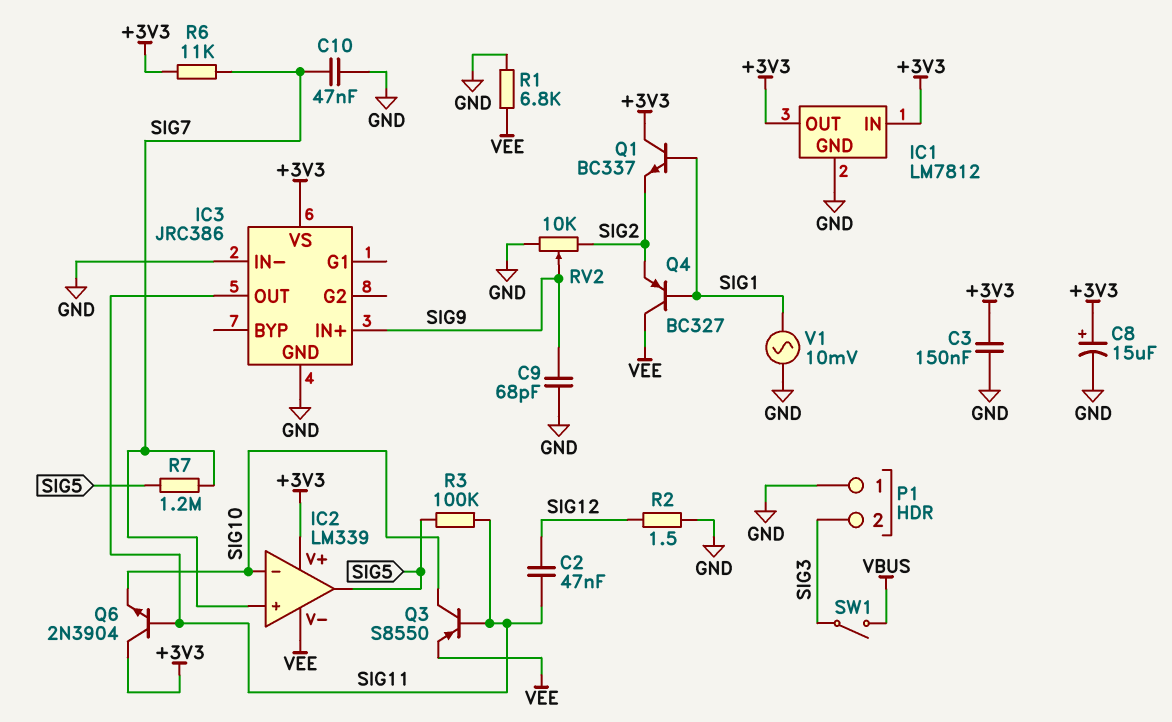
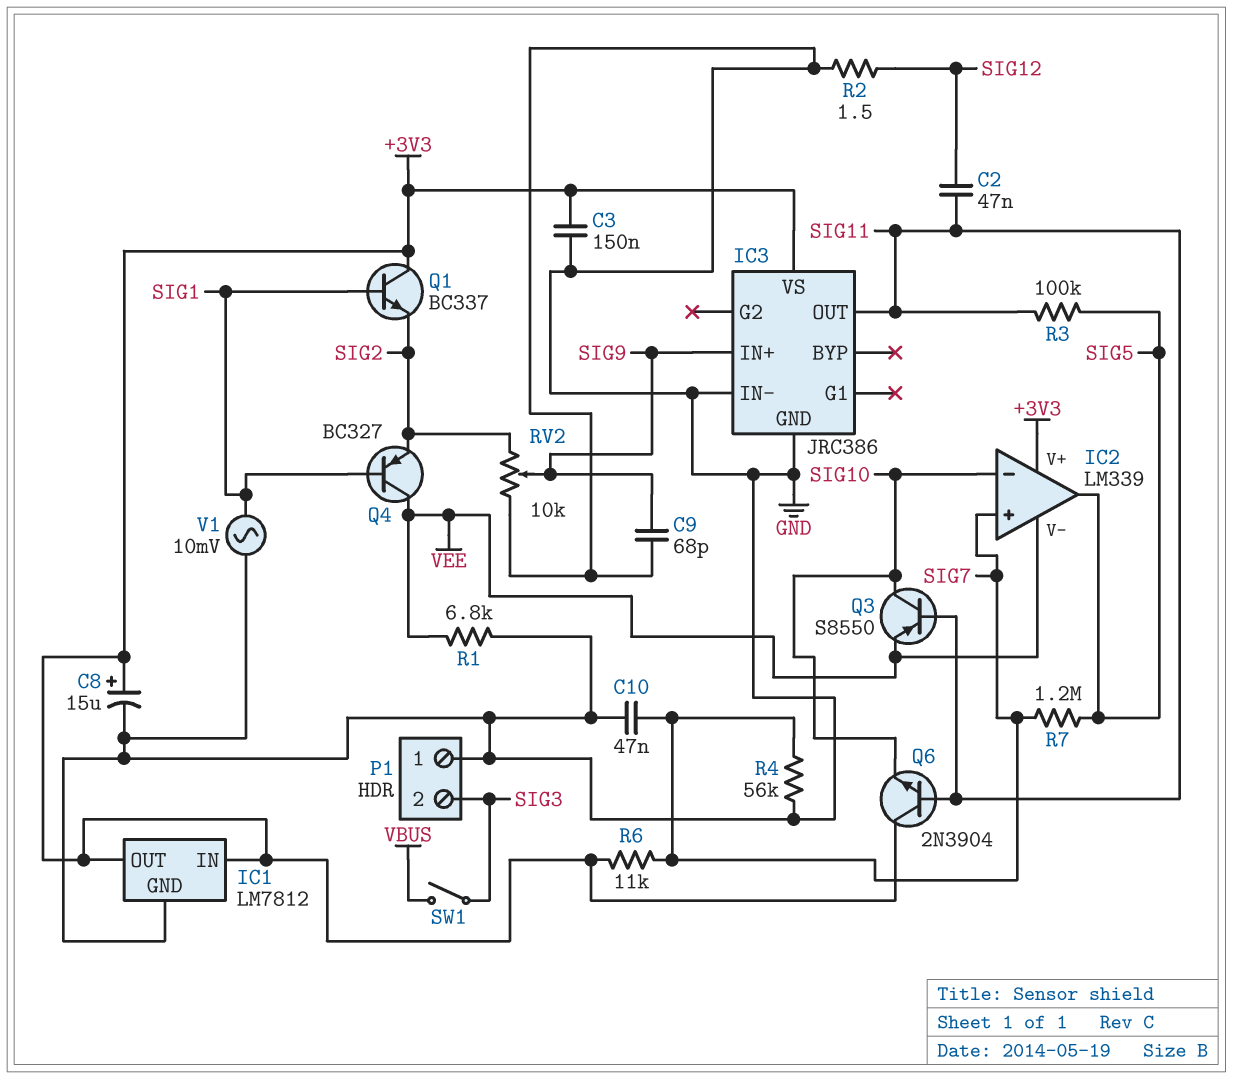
R4: none -> 56k (GND, SIG7)

